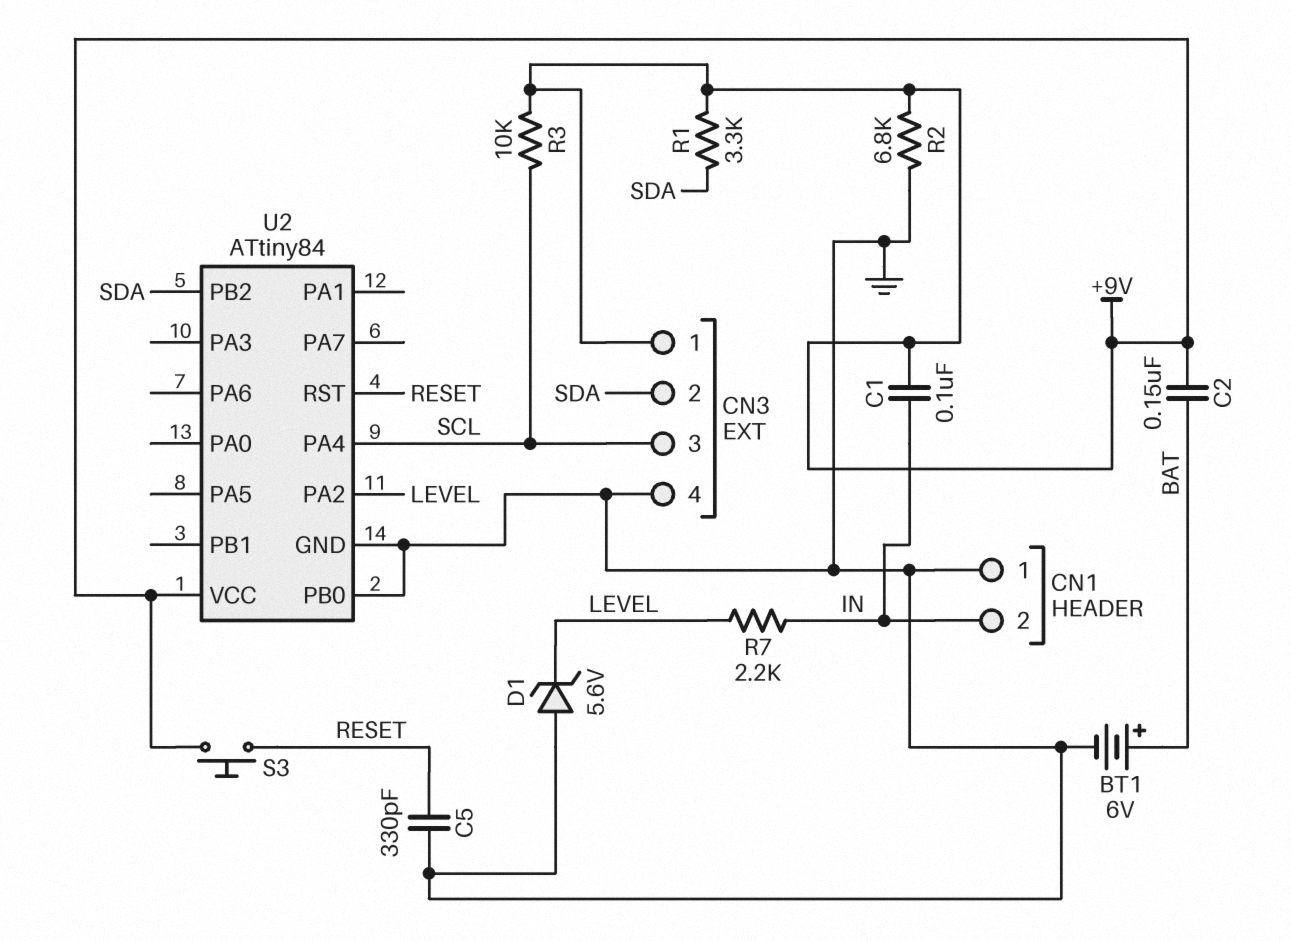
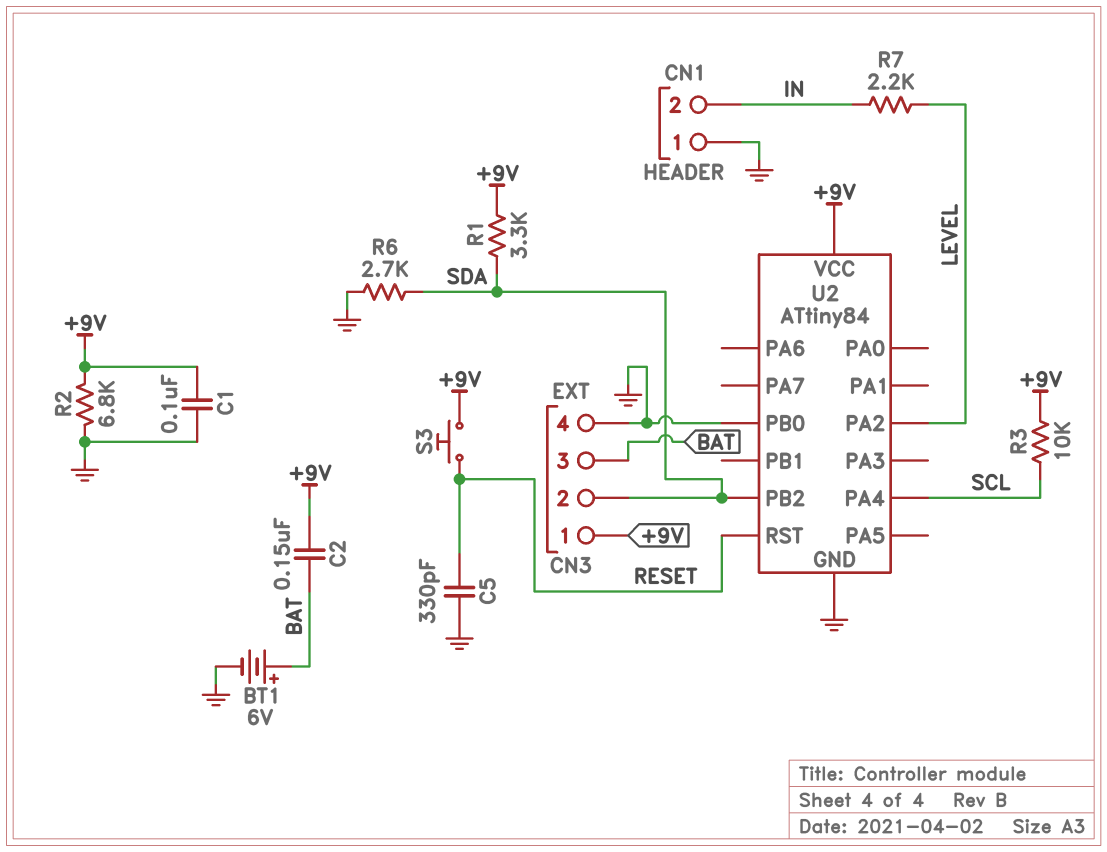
C1: 100nF (+9V, IN) -> 100nF (+9V, GND)
CN3 pin 3: SCL -> BAT
D1: zener 5.6V (A GND, K LEVEL) -> none
R6: none -> 2.7k (GND, SDA)

